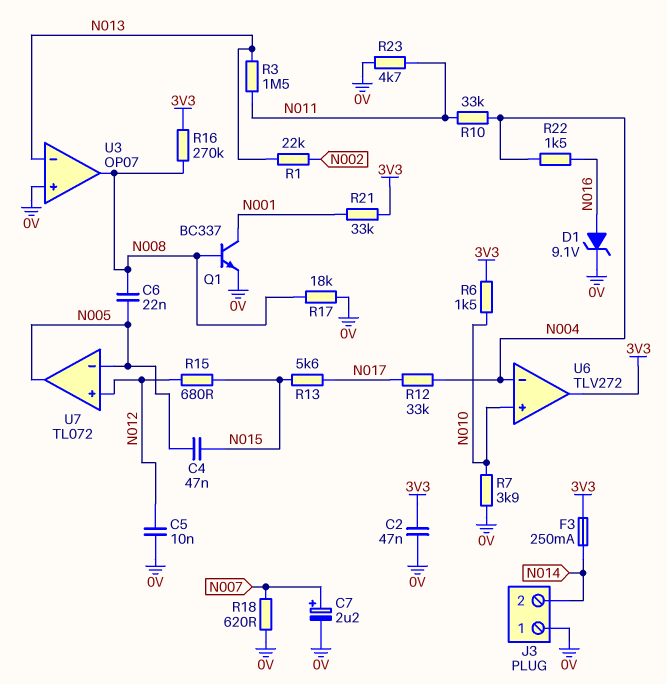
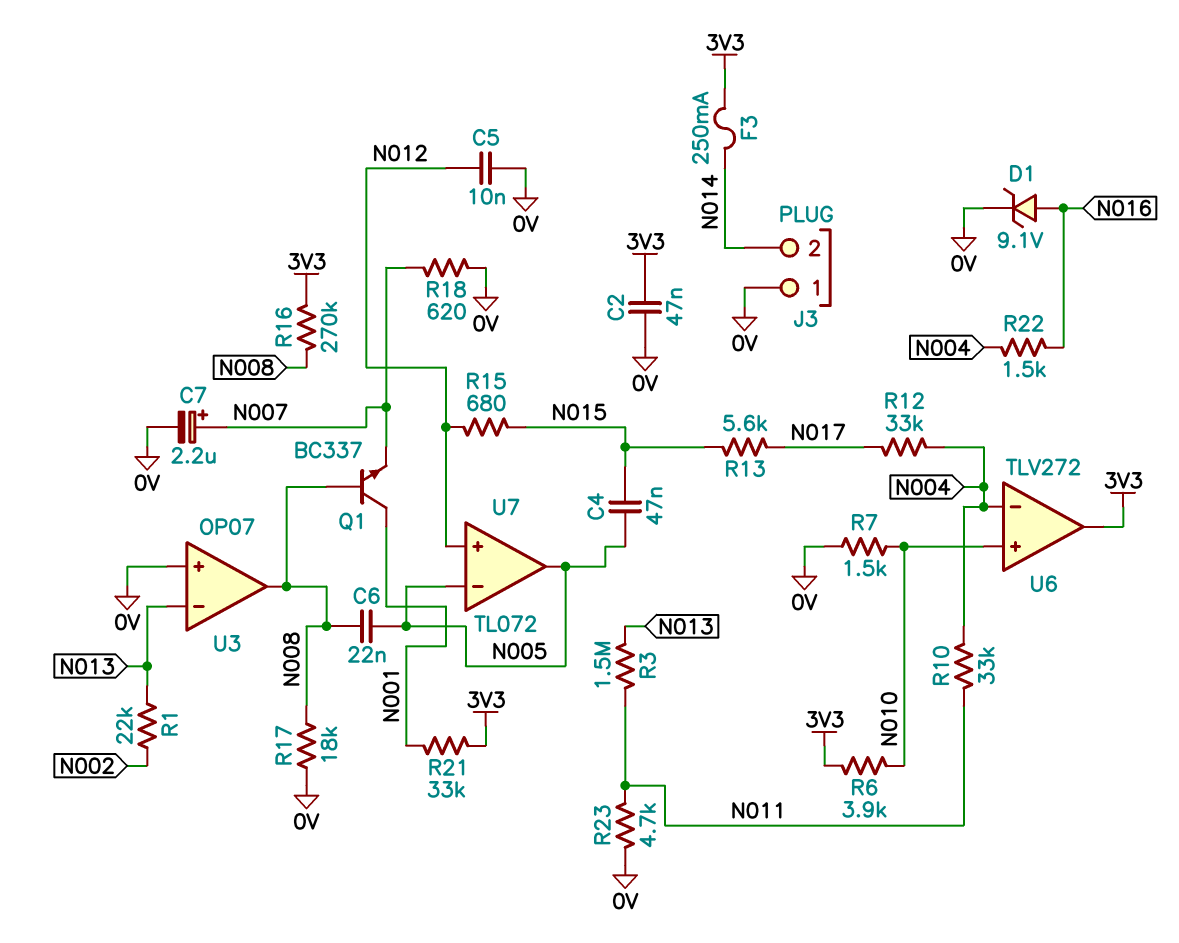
Q1: NPN BC337 (B N008, C N001, E 0V) -> NPN BC337 (B N008, C N001, E N007)
R6: 1.5k (3V3, N010) -> 3.9k (3V3, N010)
R7: 3.9k (0V, N010) -> 1.5k (0V, N010)

